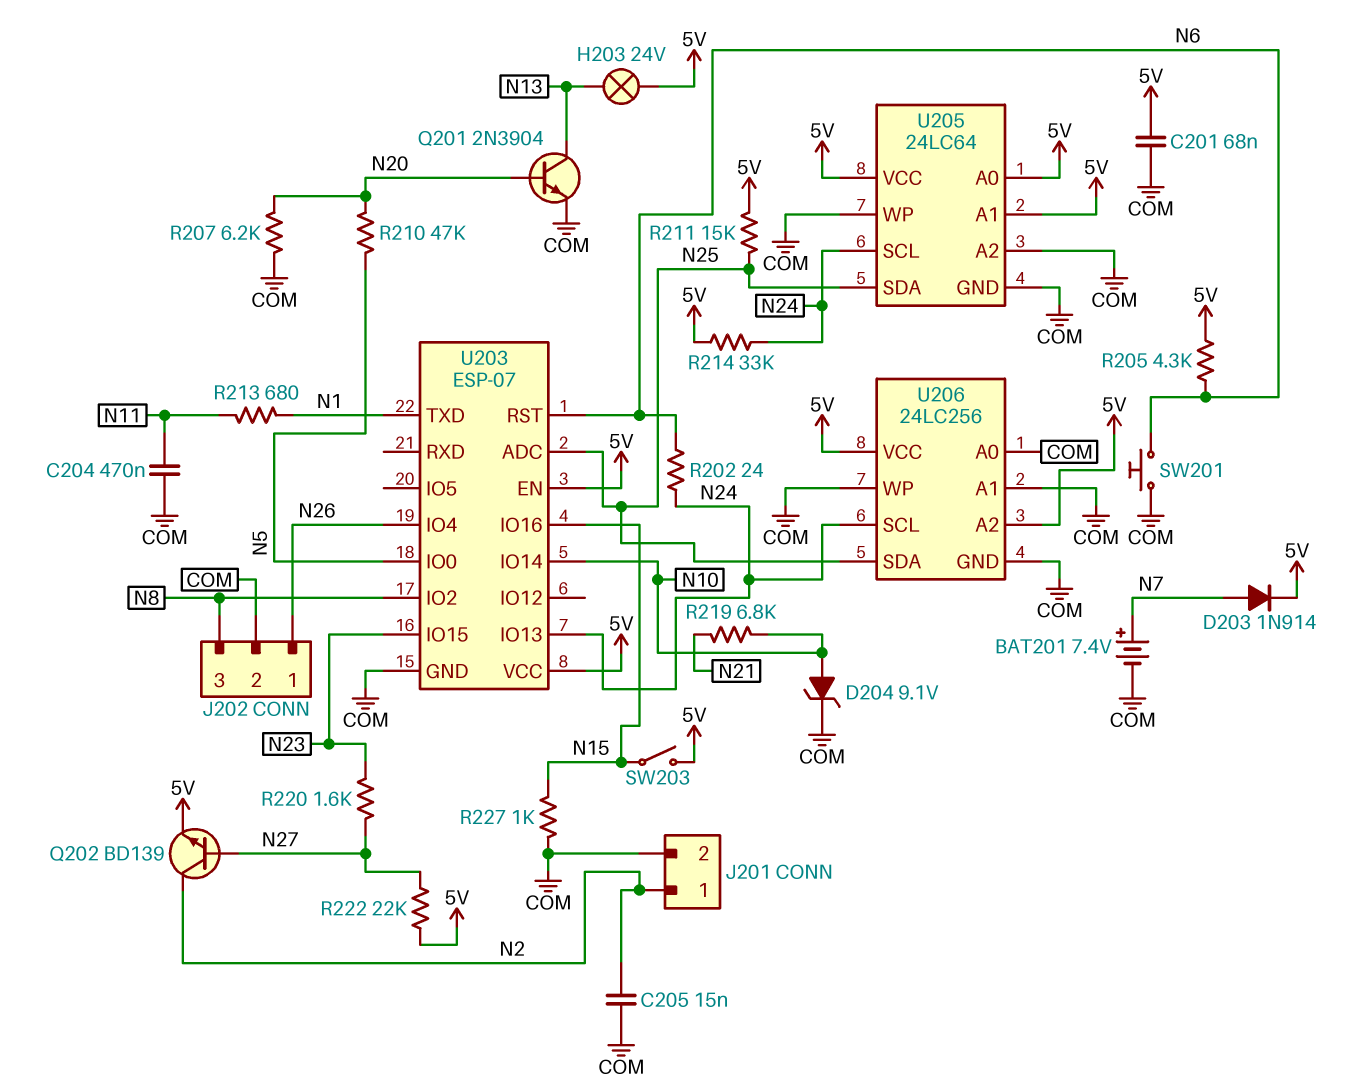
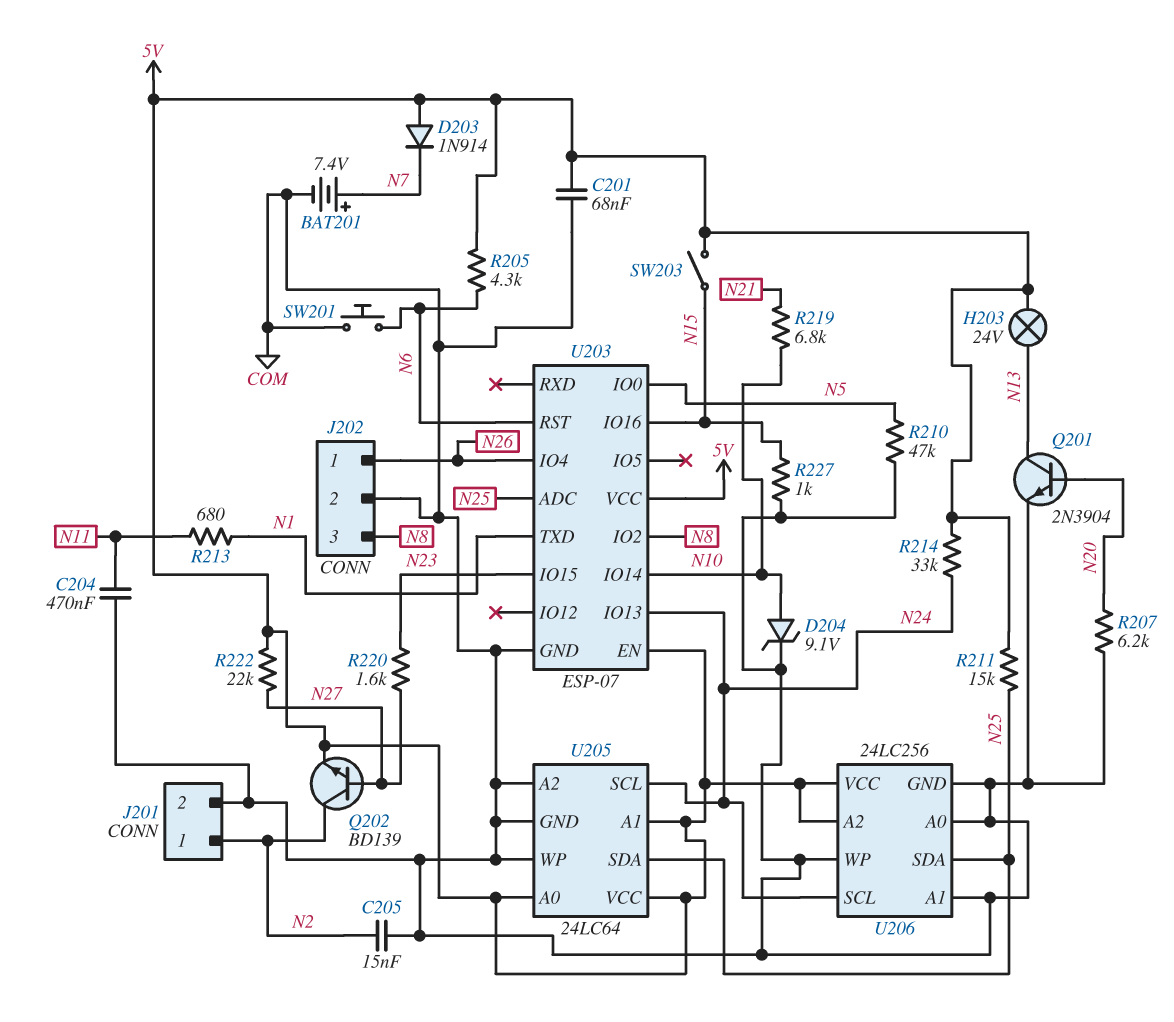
D203: diode 1N914 (A N7, K 5V) -> diode 1N914 (A 5V, K N7)
R202: 24 (N6, N24) -> none
R210: 47k (N5, N20) -> 47k (COM, N5)

